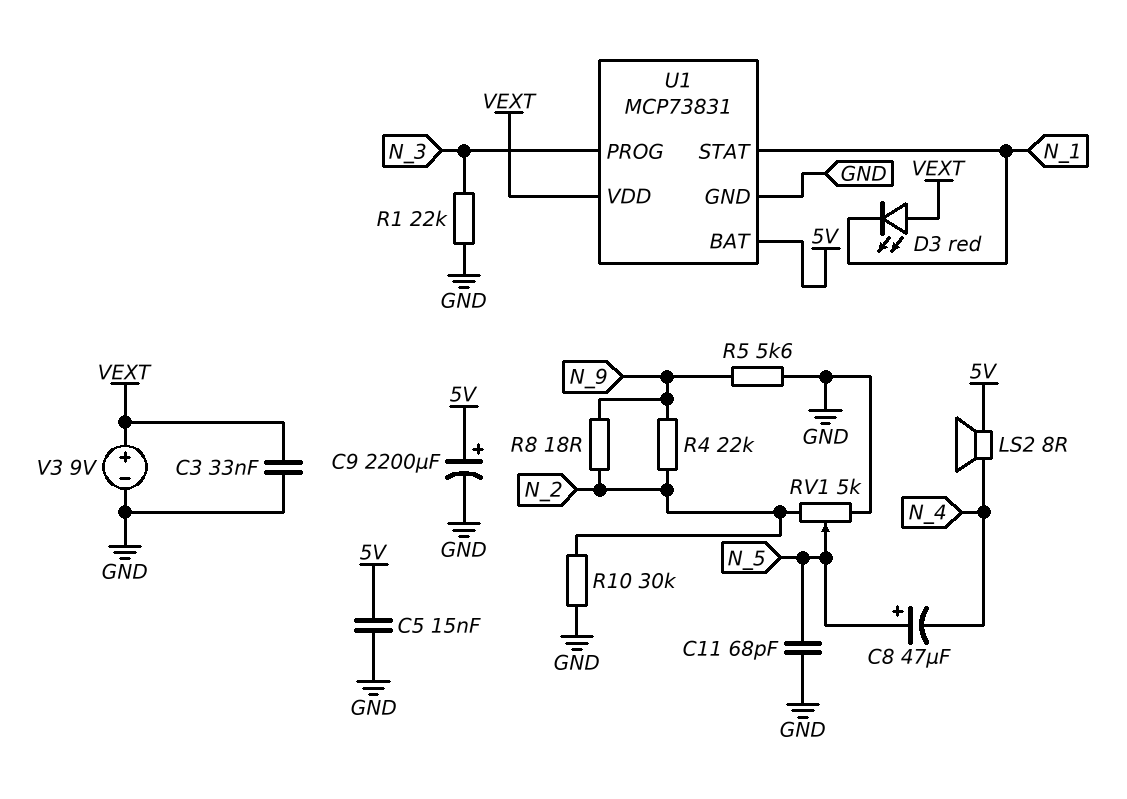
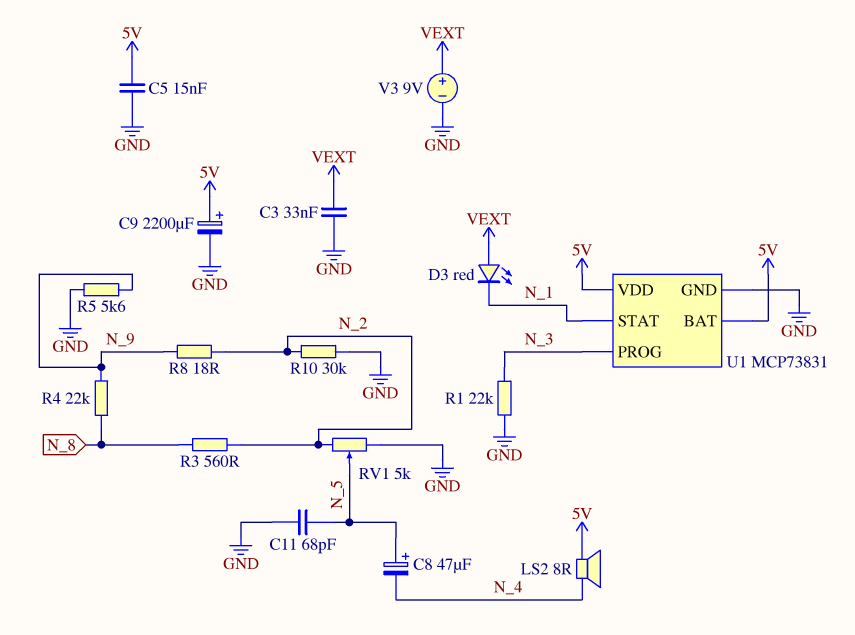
R3: none -> 560 (N_2, N_8)
R4: 22k (N_2, N_9) -> 22k (N_8, N_9)
U1 pin VDD: VEXT -> 5V

